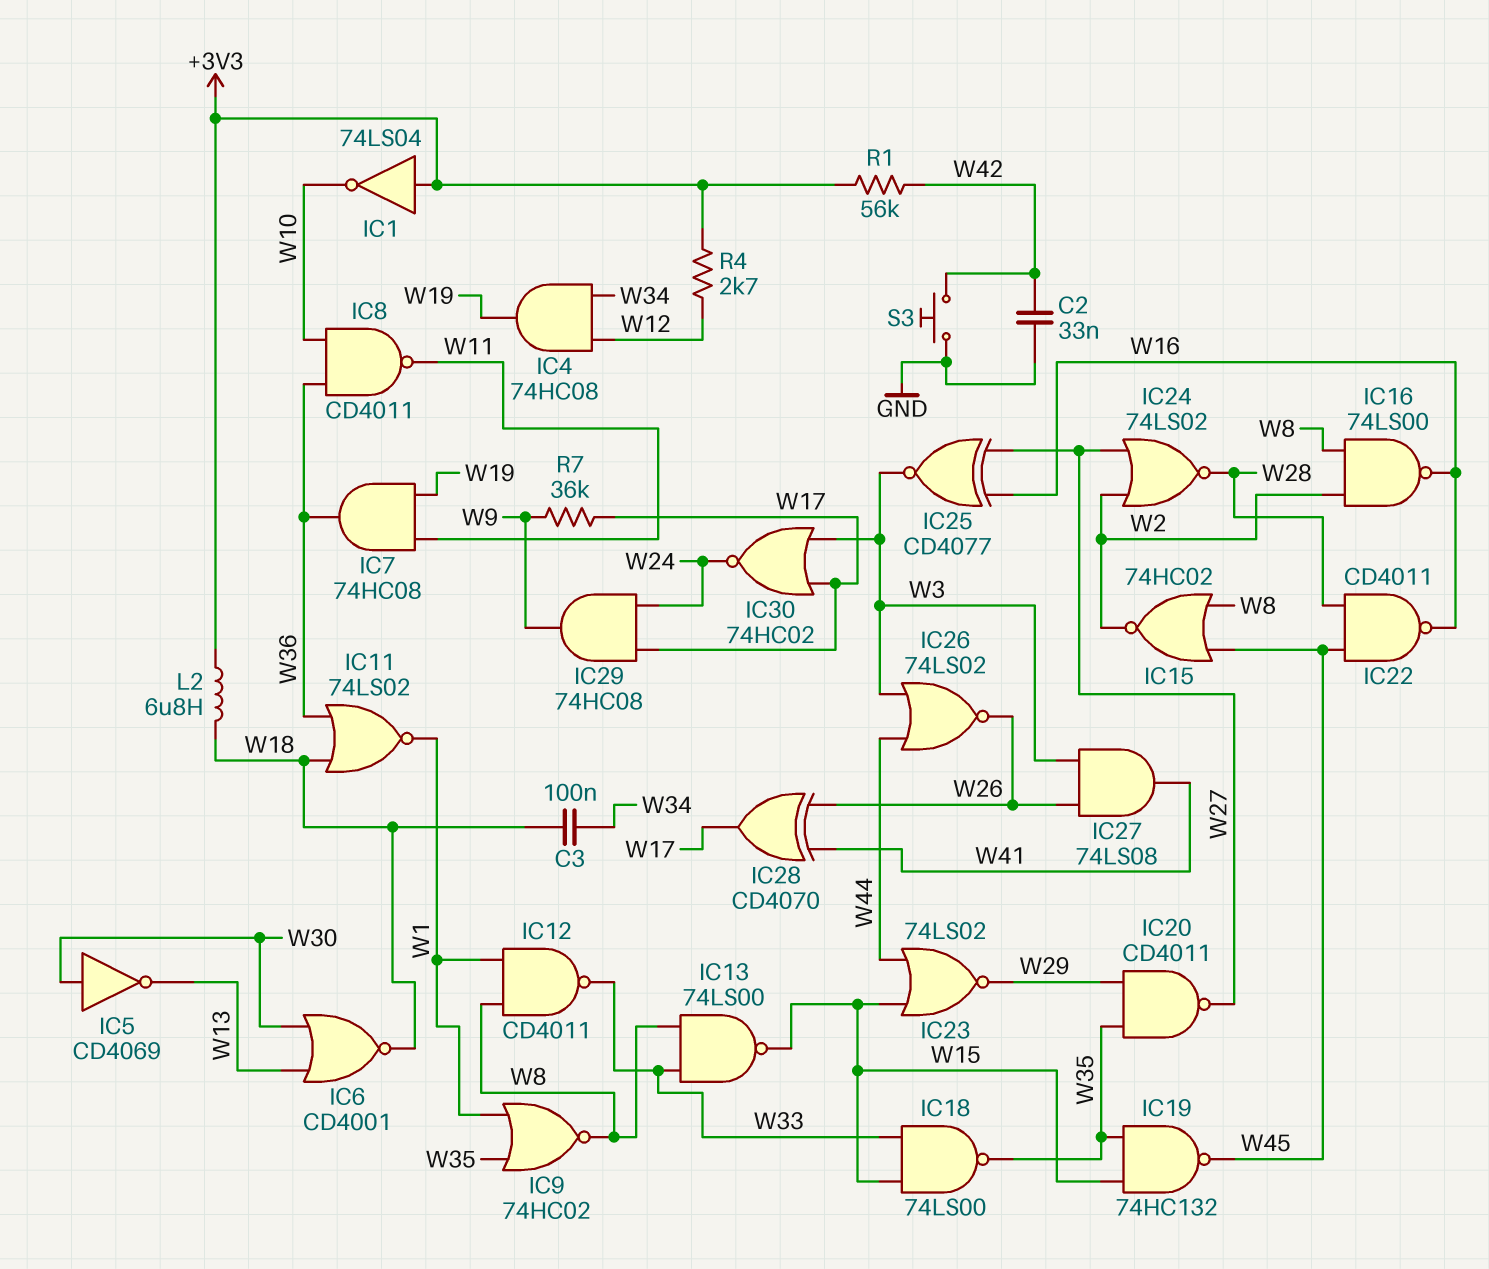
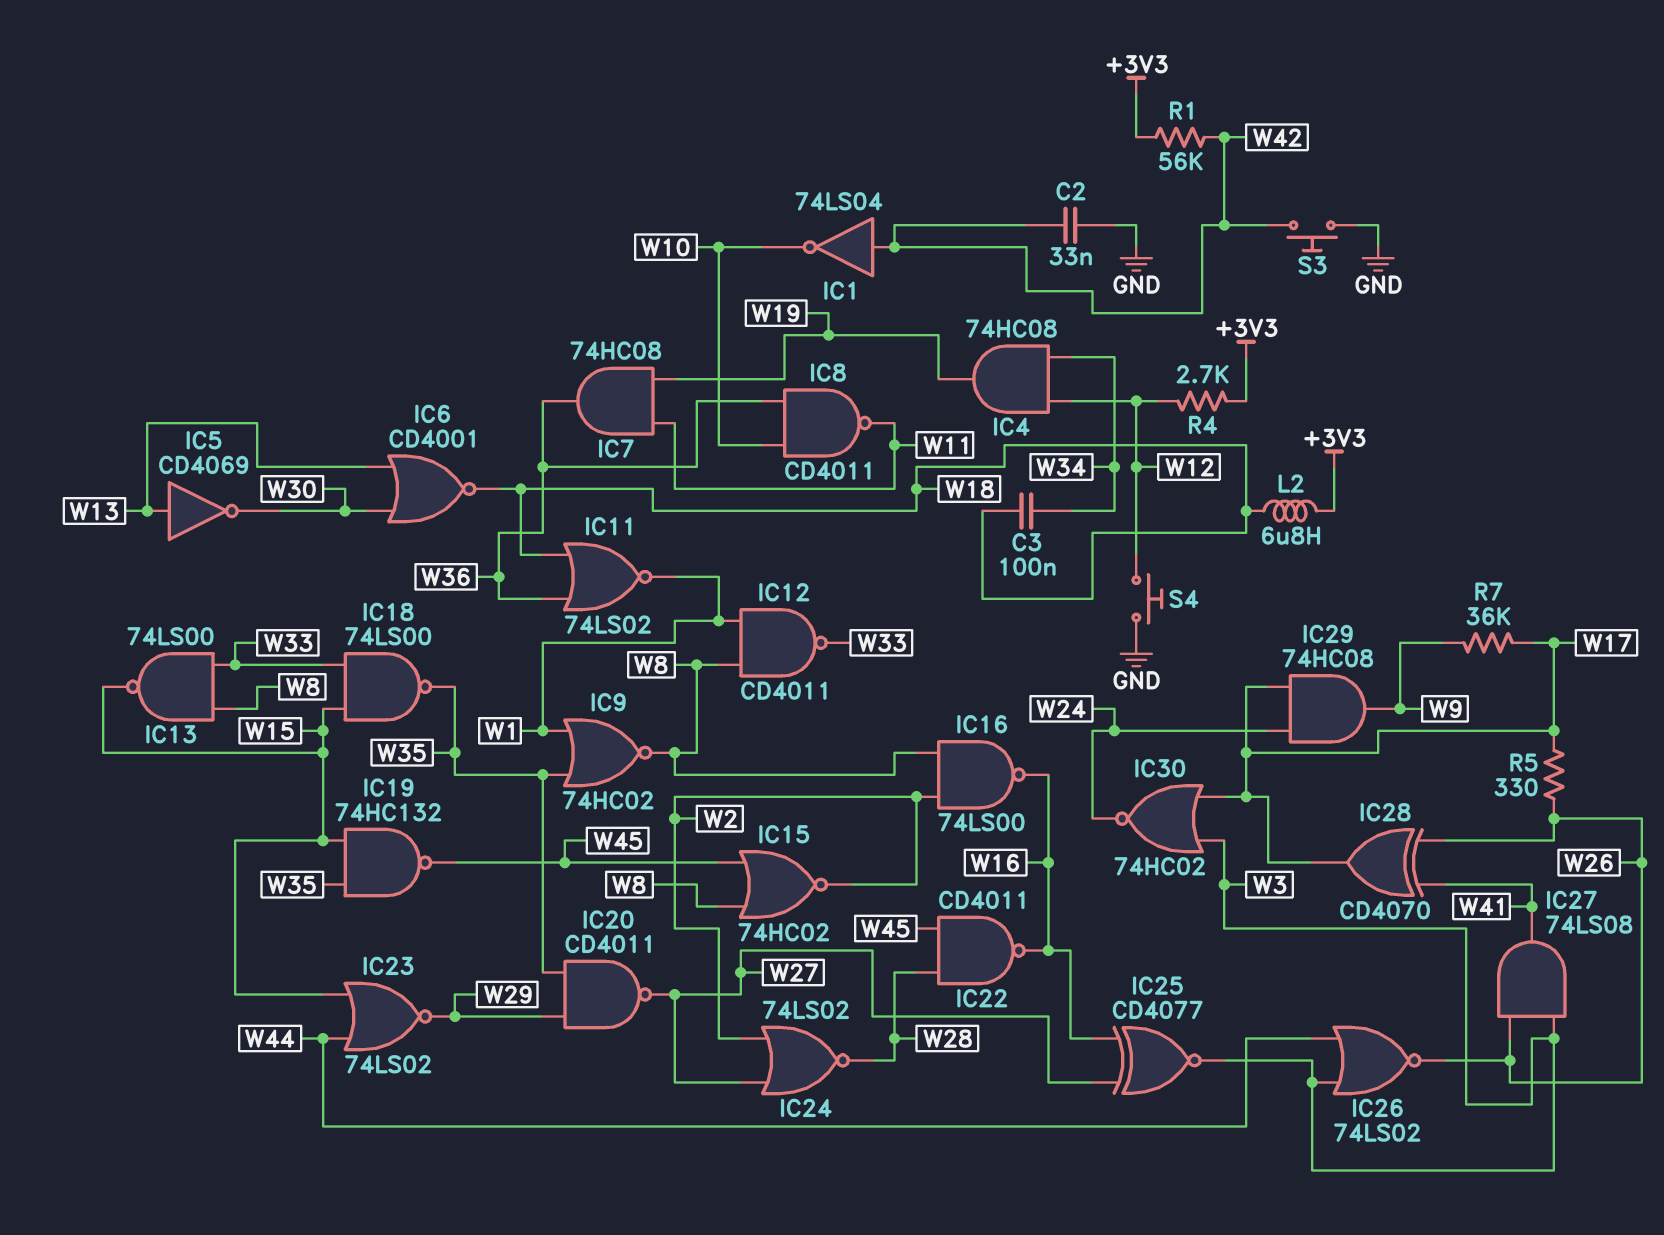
IC1: NOT 74LS04 (in +3V3, out W10) -> NOT 74LS04 (in W42, out W10)
IC5: NOT CD4069 (in W30, out W13) -> NOT CD4069 (in W13, out W30)
R5: none -> 330 (W17, W26)
S4: none -> button (GND, W12)

